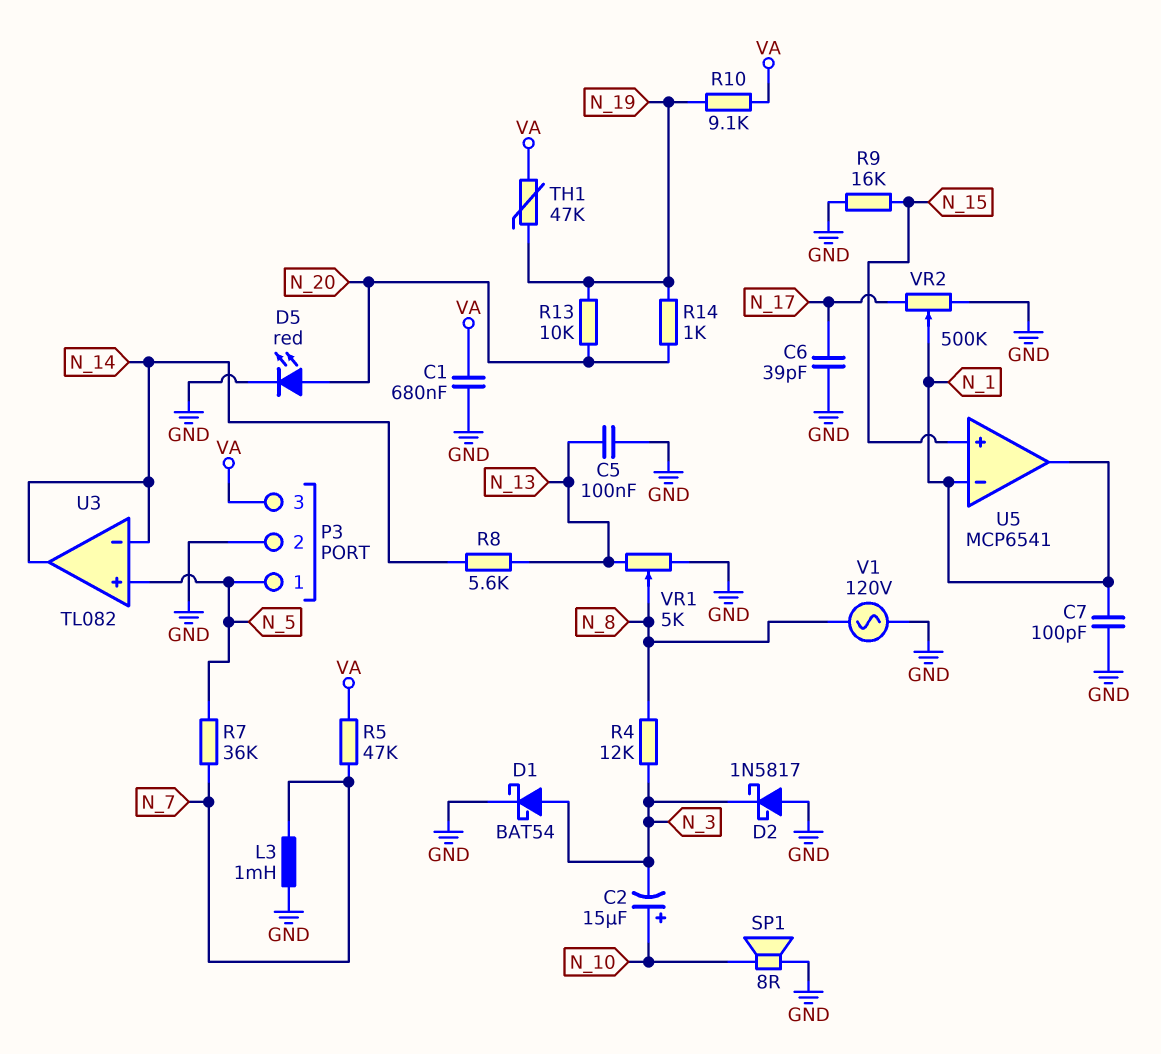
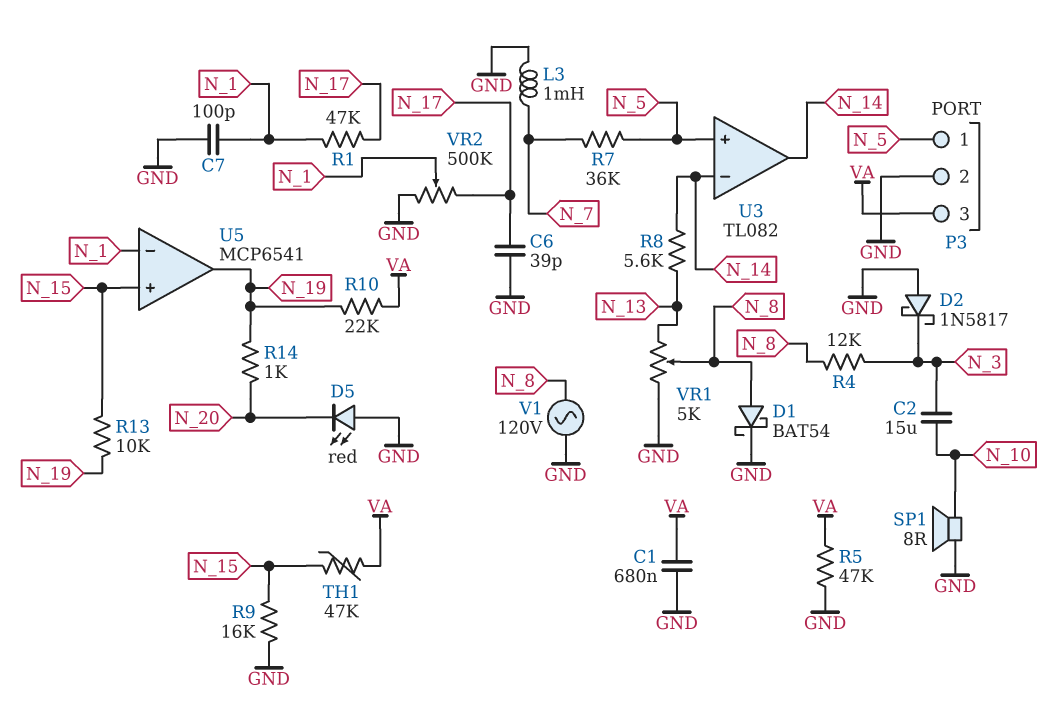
C2: 15uF (plus N_10, minus N_3) -> 15uF (N_3, N_10)
C5: 100nF (GND, N_13) -> none
D1: schottky BAT54 (A N_3, K GND) -> schottky BAT54 (A N_8, K GND)
D5: LED red (A N_20, K GND) -> LED red (A GND, K N_20)
R1: none -> 47k (N_1, N_17)
R5: 47k (N_7, VA) -> 47k (GND, VA)
R10: 9.1k (N_19, VA) -> 22k (N_19, VA)
R13: 10k (N_19, N_20) -> 10k (N_15, N_19)
TH1: 47k (N_19, VA) -> 47k (N_15, VA)
U5 pin out: N_1 -> N_19

